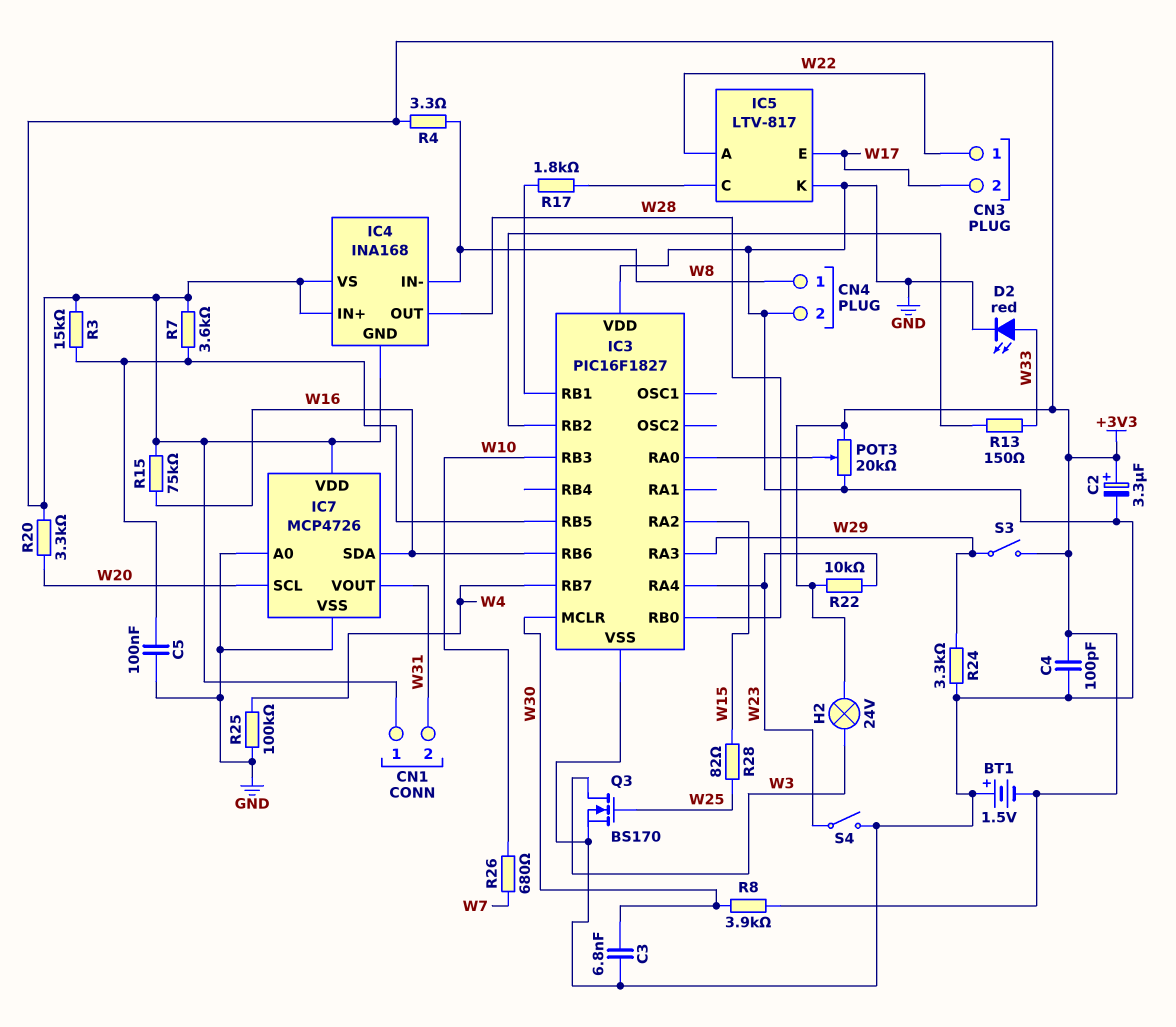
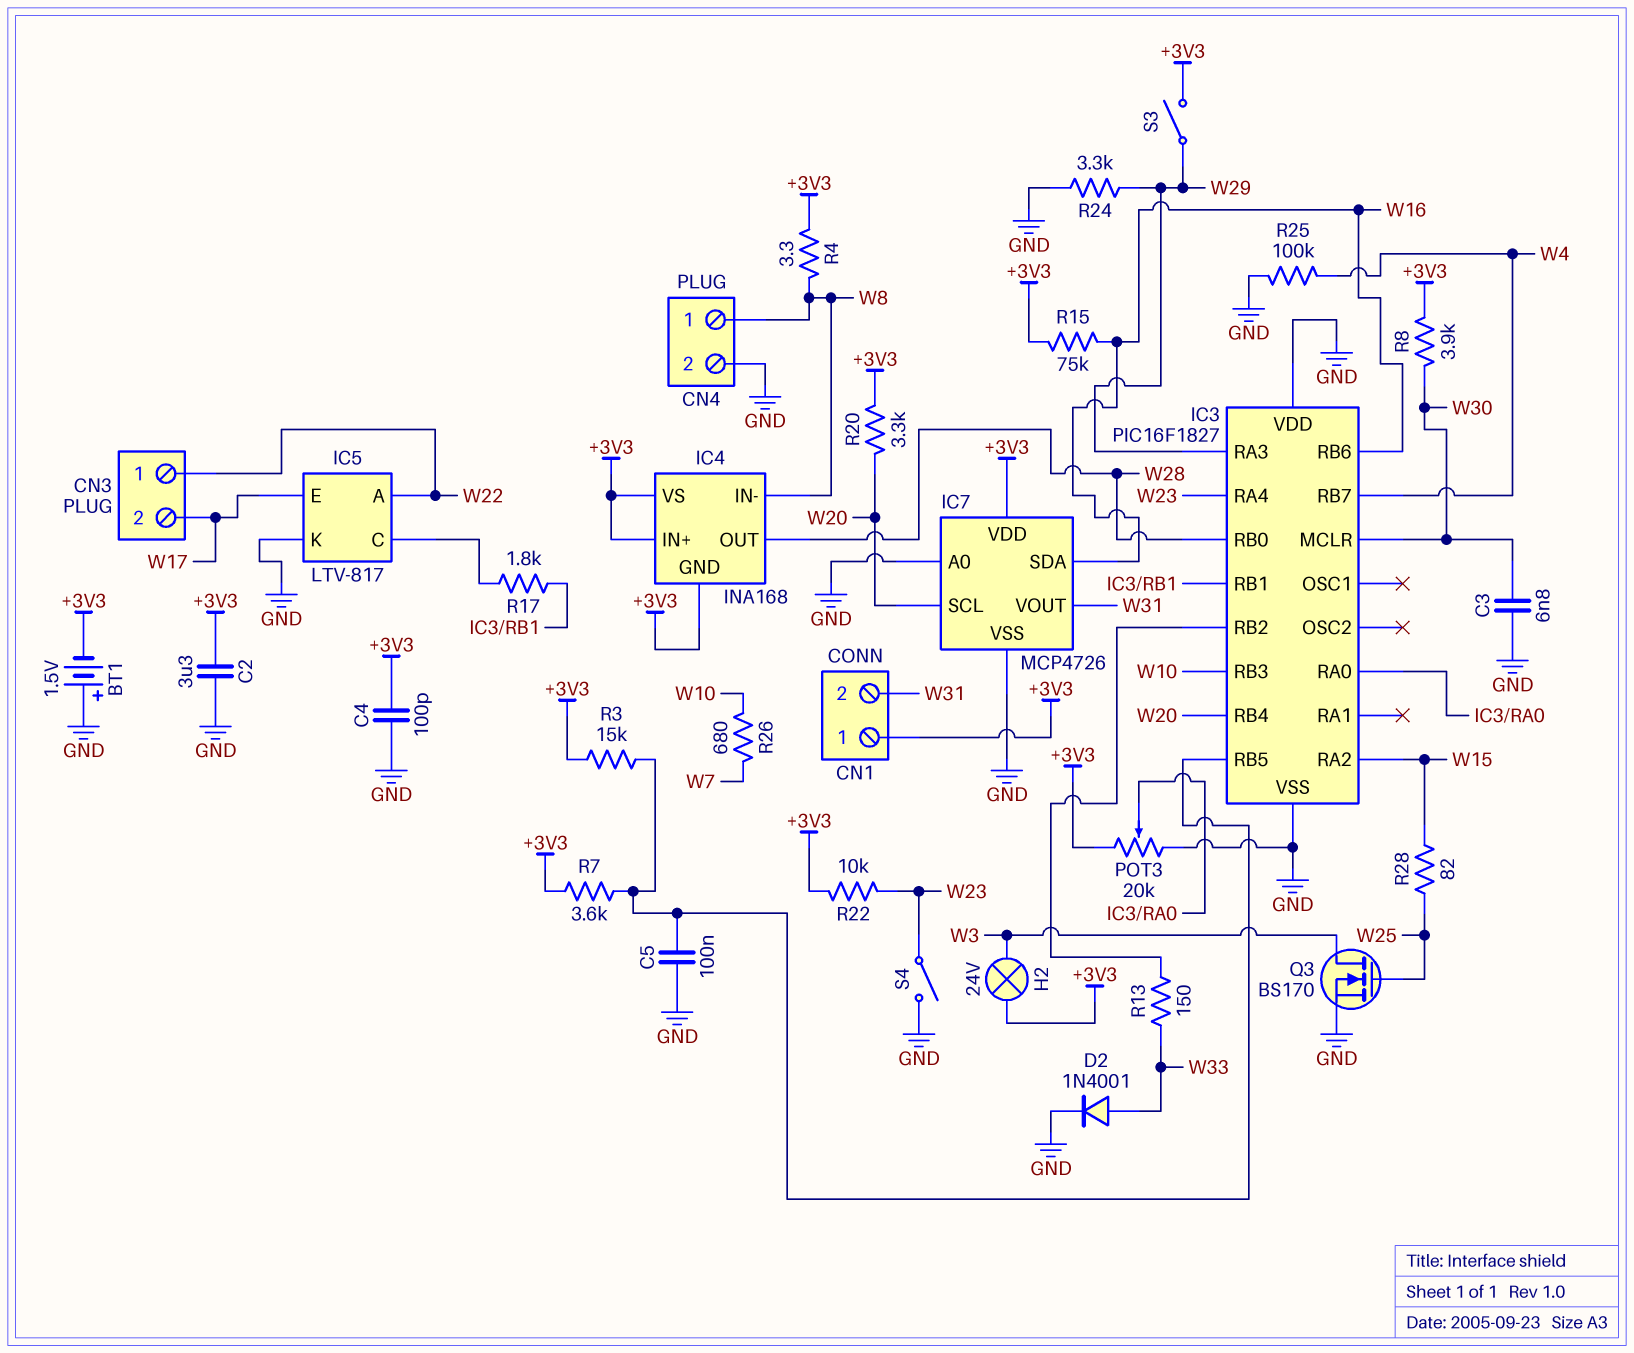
C2: 3.3uF (plus +3V3, minus GND) -> 3.3uF (+3V3, GND)
D2: LED red (A W33, K GND) -> diode 1N4001 (A W33, K GND)
IC3 pin RB4: none -> W20

